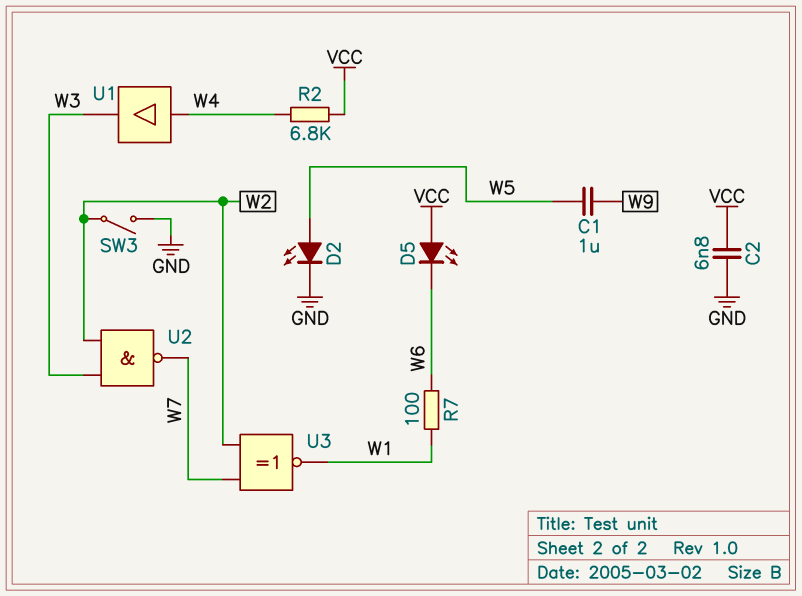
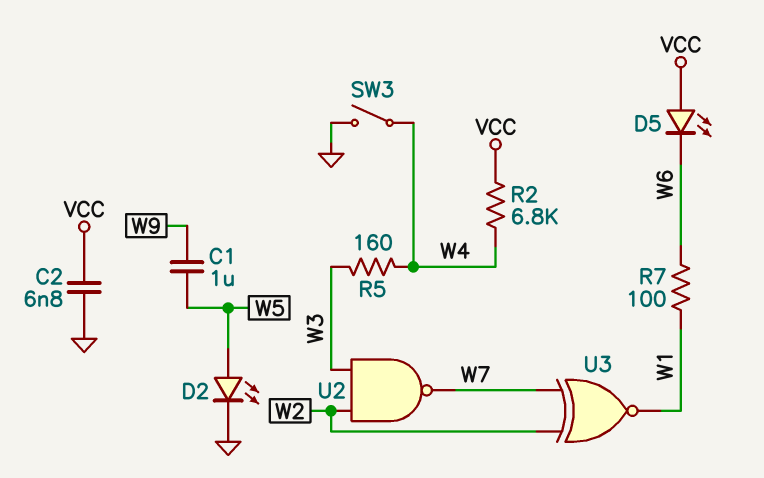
R5: none -> 160 (W3, W4)
SW3: switch (GND, W2) -> switch (GND, W4)
U1: buffer (in W4, out W3) -> none

